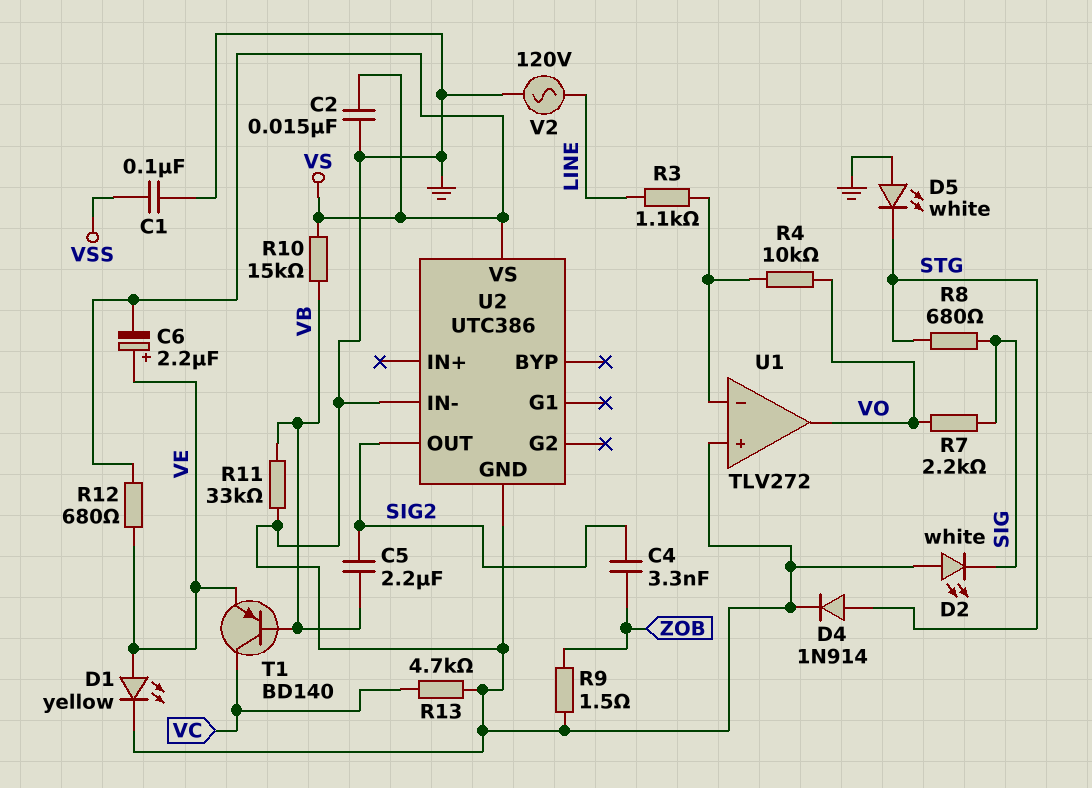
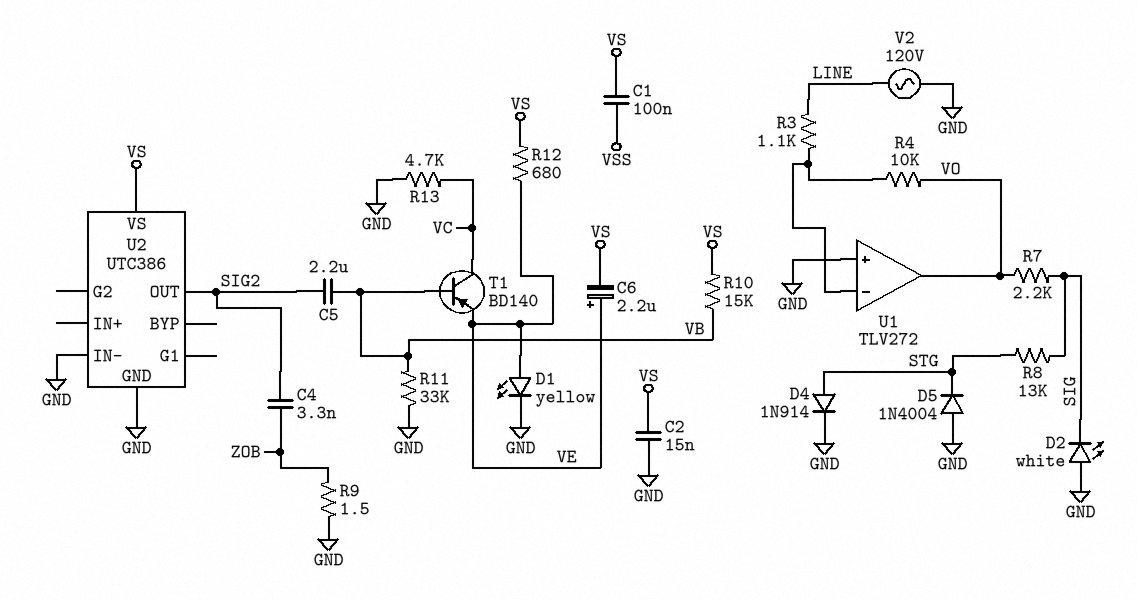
C1: 100nF (GND, VSS) -> 100nF (VS, VSS)
D5: LED white (A GND, K STG) -> diode 1N4004 (A GND, K STG)
R8: 680 (SIG, STG) -> 13k (SIG, STG)

